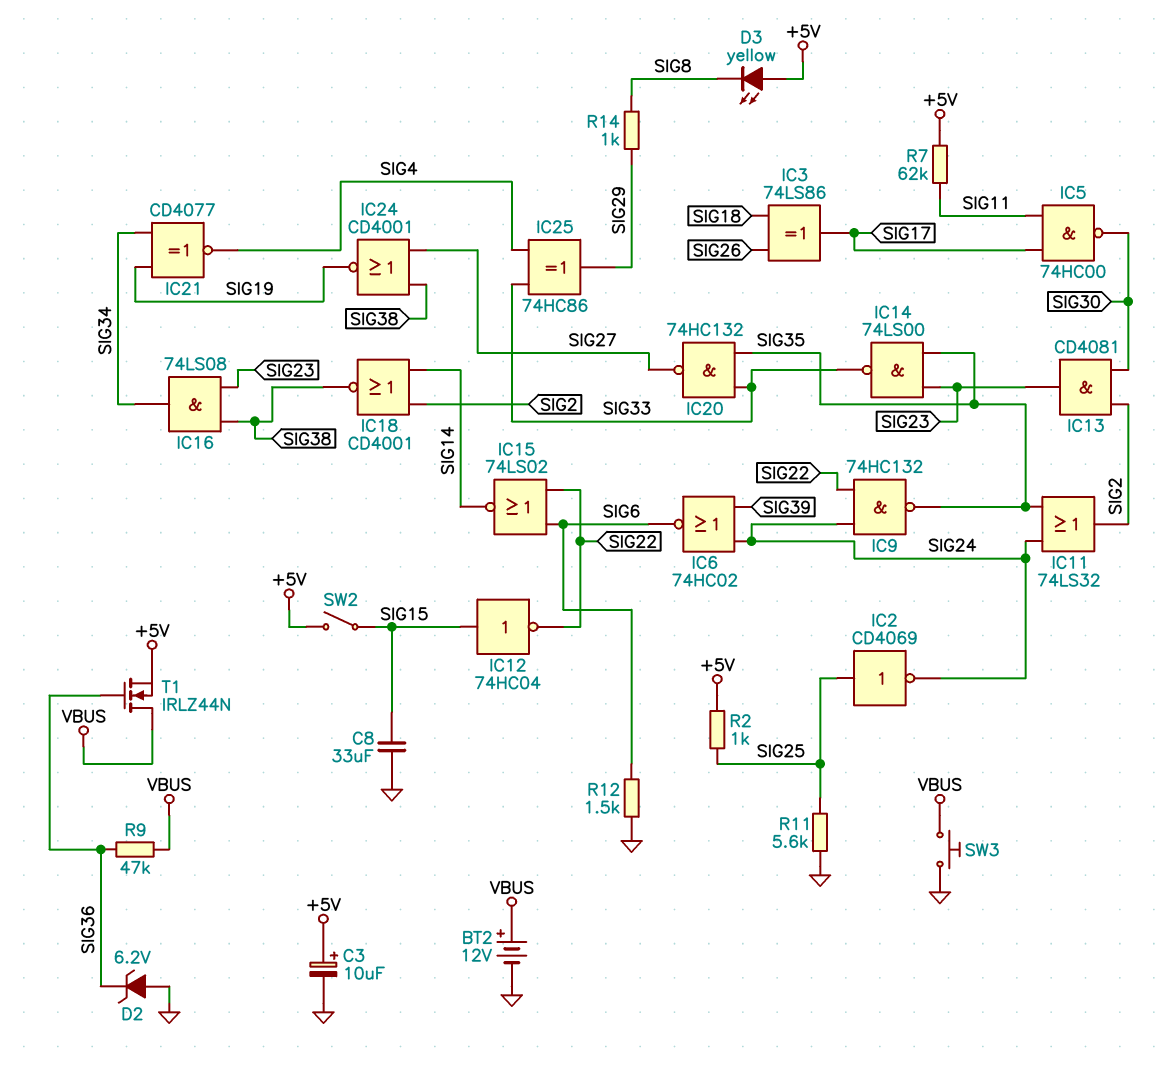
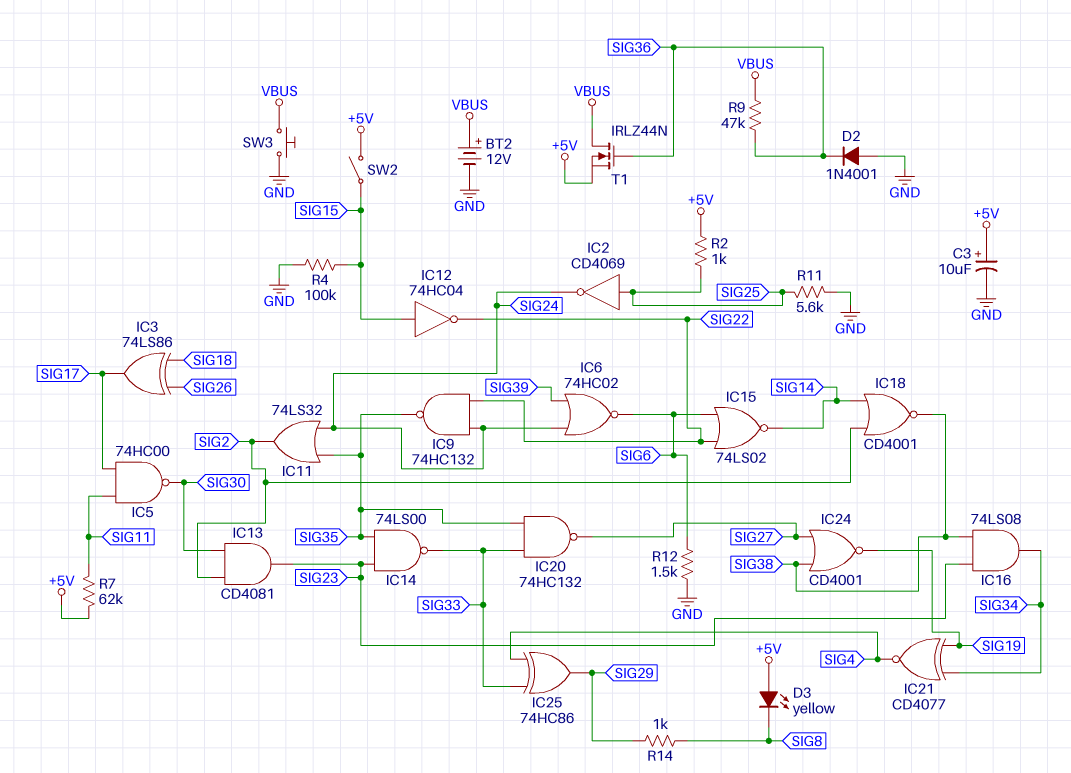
C8: 33uF (GND, SIG15) -> none
D2: zener 6.2V (A GND, K SIG36) -> diode 1N4001 (A GND, K SIG36)
R4: none -> 100k (GND, SIG15)

